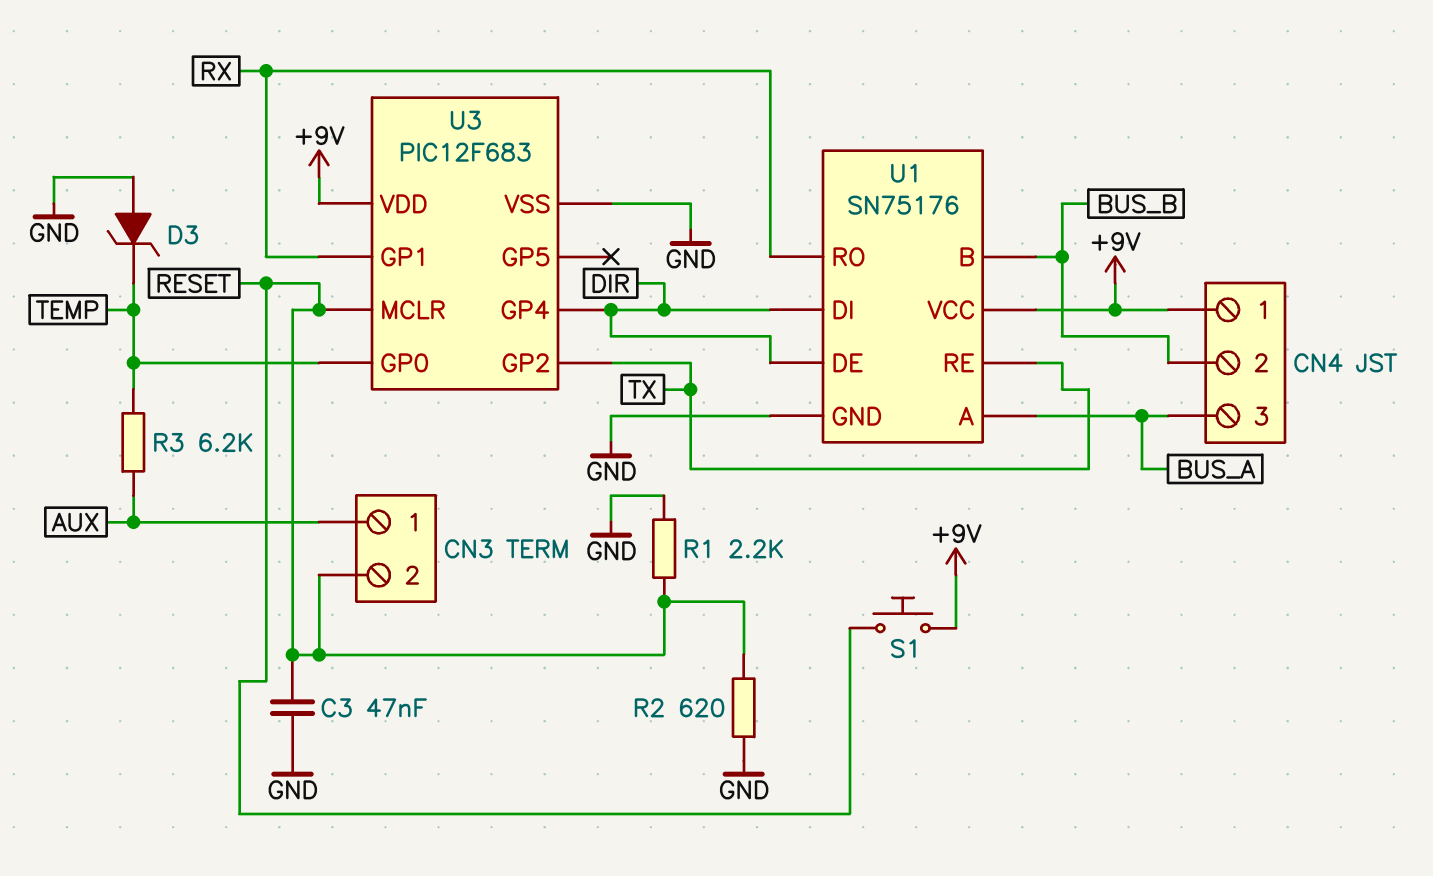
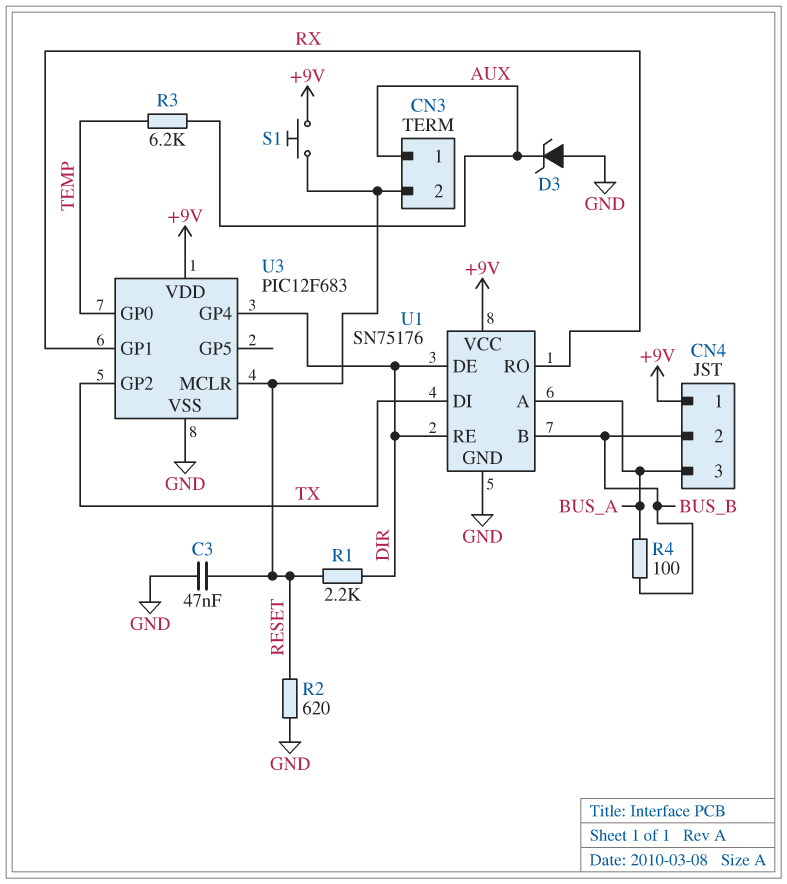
D3: zener (A GND, K TEMP) -> zener (A GND, K AUX)
R1: 2.2k (GND, RESET) -> 2.2k (DIR, RESET)
R4: none -> 100 (BUS_A, BUS_B)
U1 pin DI: DIR -> TX
U1 pin RE: TX -> DIR

